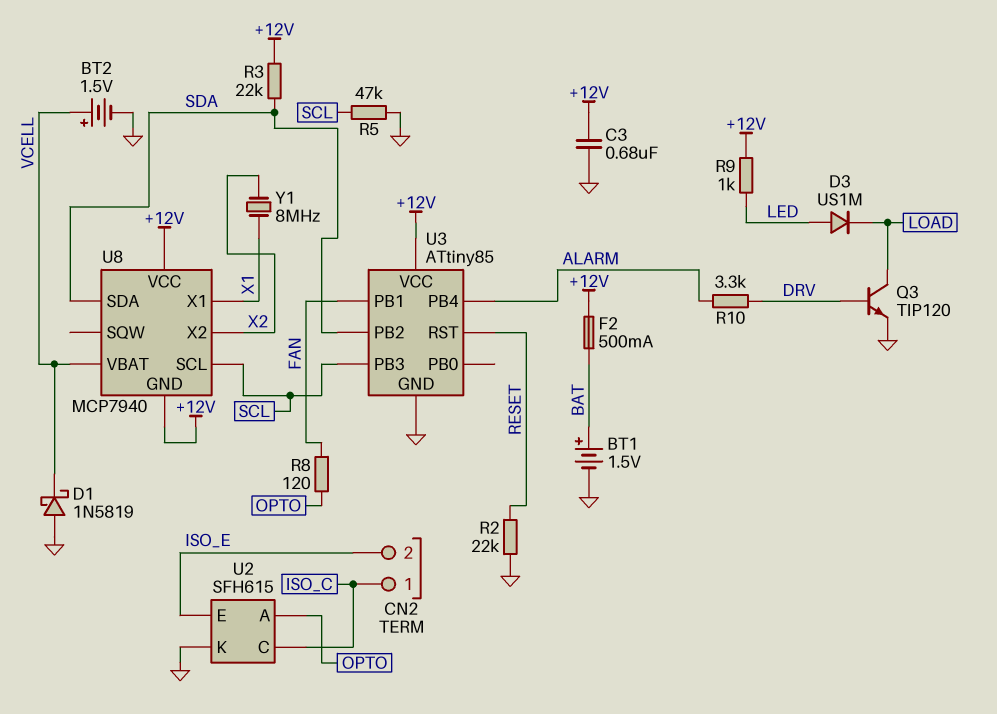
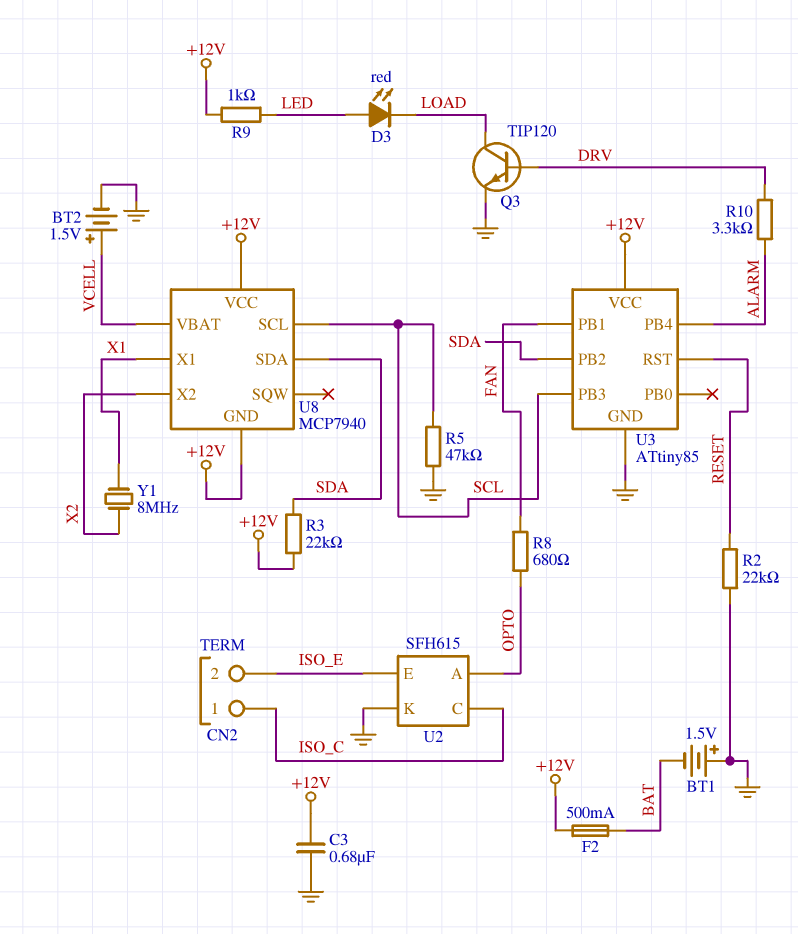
BT1: 1.5V (plus BAT, minus GND) -> 1.5V (plus GND, minus BAT)
D1: schottky 1N5819 (A GND, K VCELL) -> none
D3: diode US1M (A LED, K LOAD) -> LED red (A LED, K LOAD)
R8: 120 (FAN, OPTO) -> 680 (FAN, OPTO)

